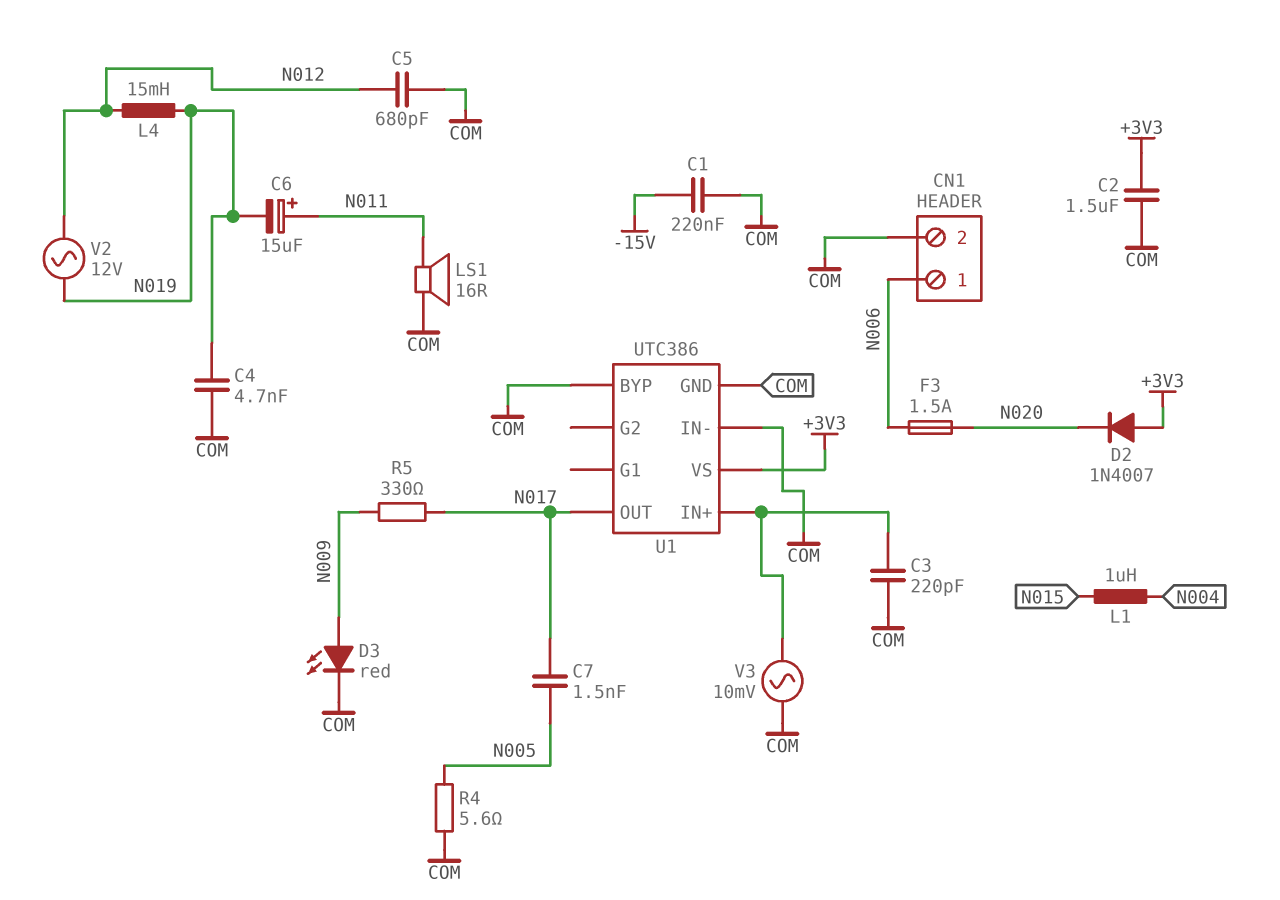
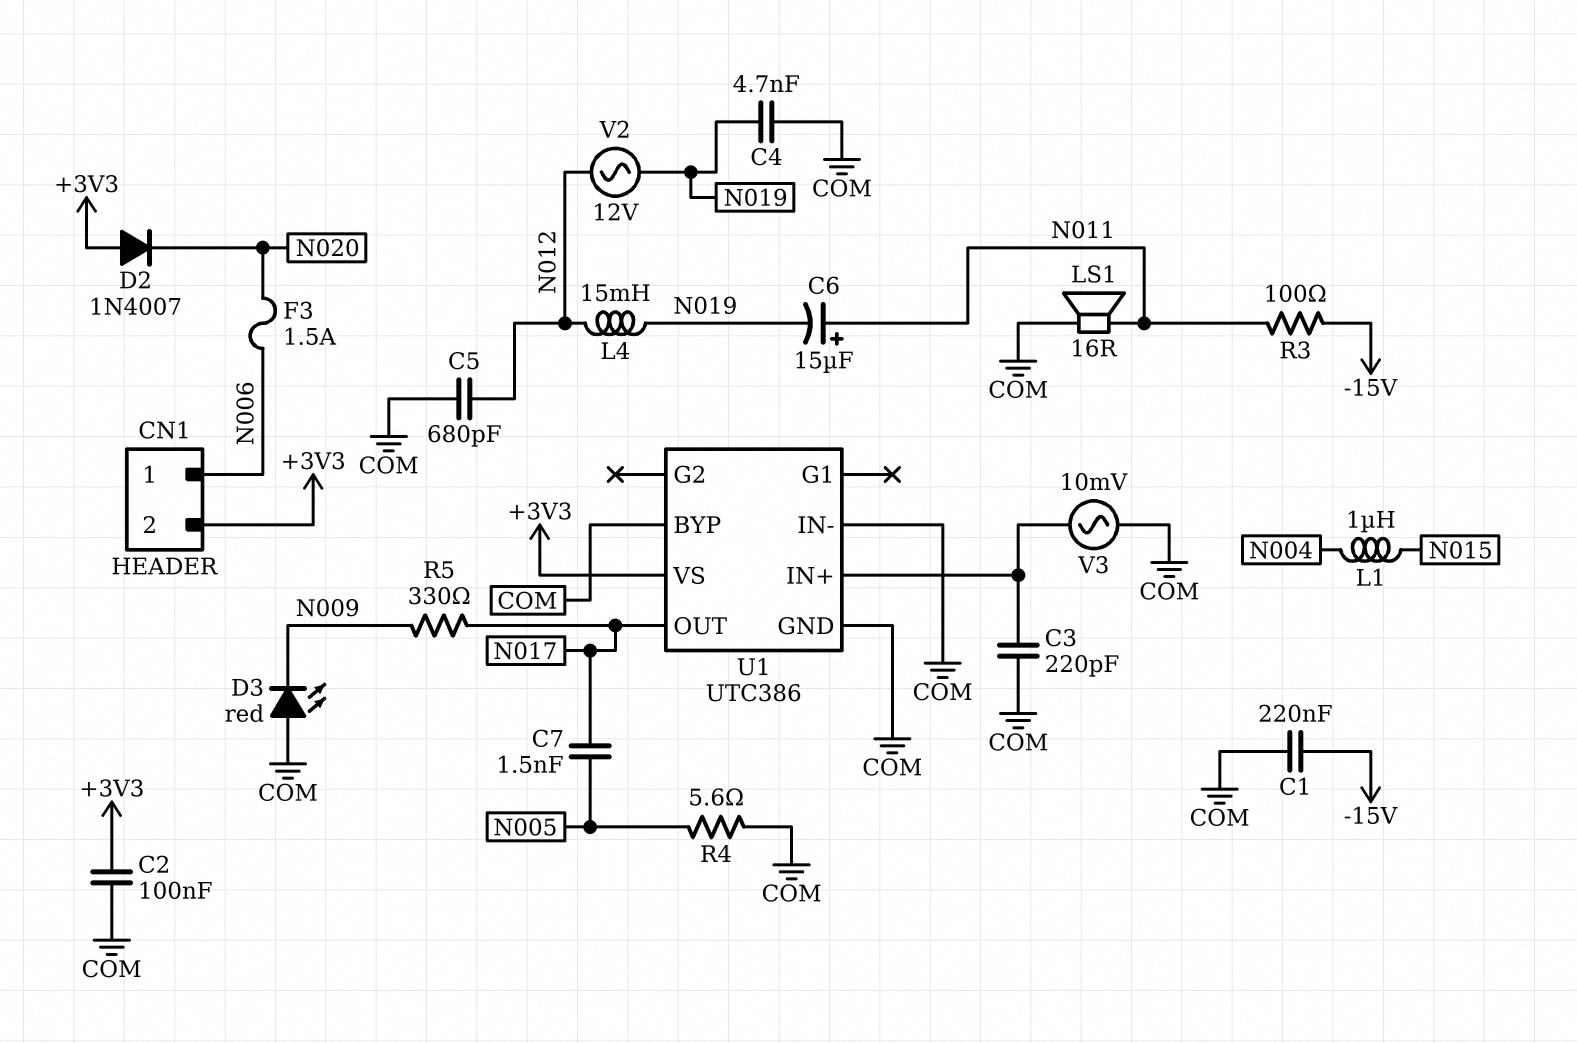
C2: 1.5uF (+3V3, COM) -> 100nF (+3V3, COM)
CN1 pin 2: COM -> +3V3
D3: LED red (A N009, K COM) -> LED red (A COM, K N009)
R3: none -> 100 (-15V, N011)

